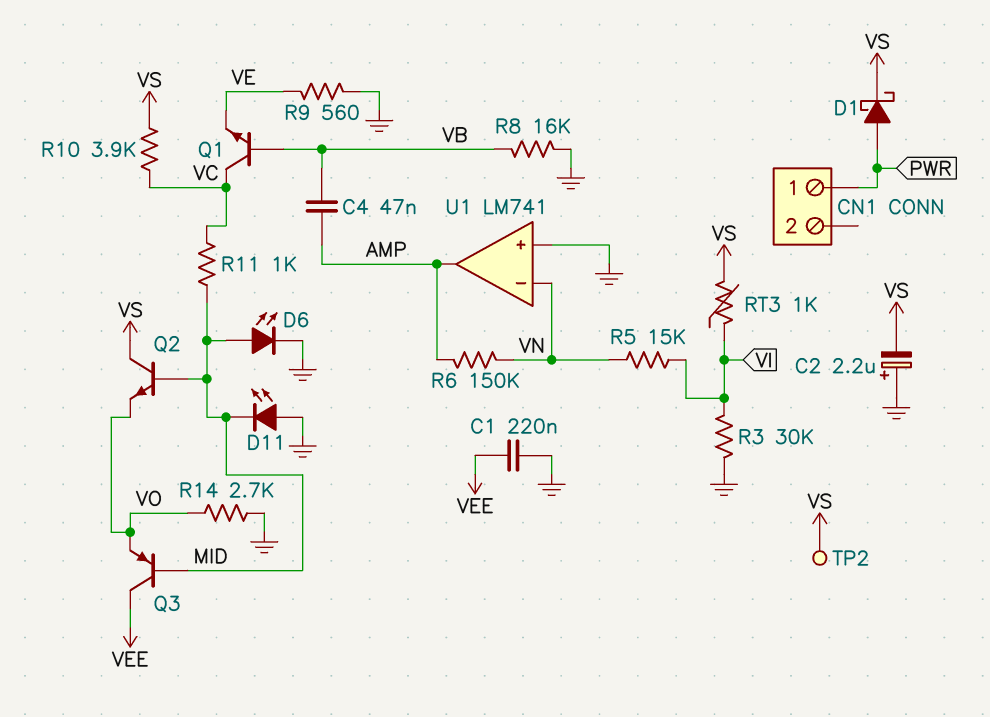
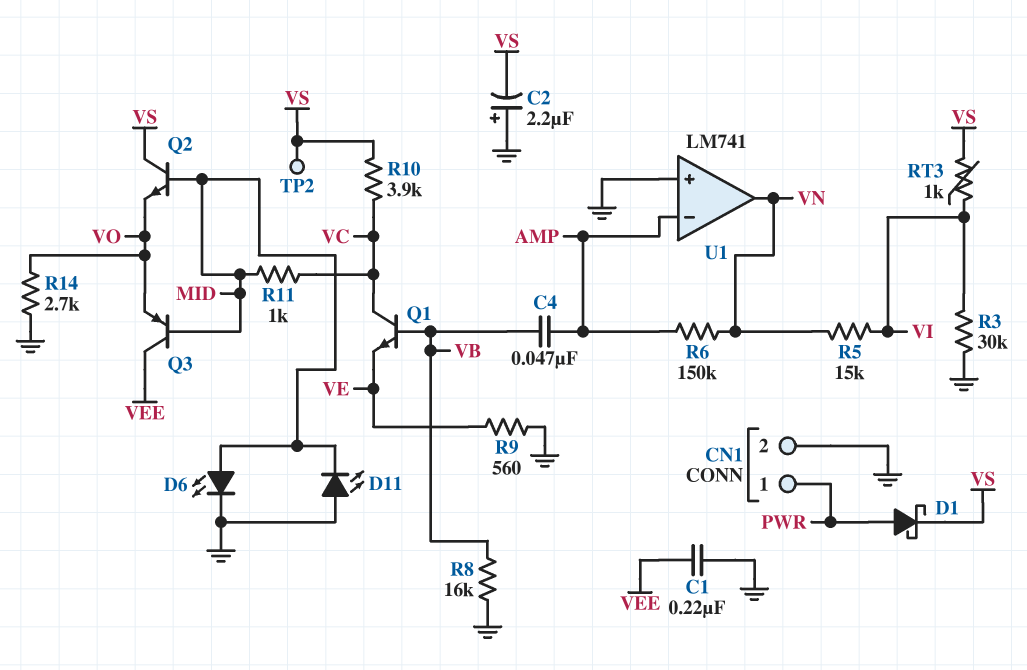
CN1 pin 2: none -> GND
U1 pin in-: VN -> AMP
U1 pin out: AMP -> VN

